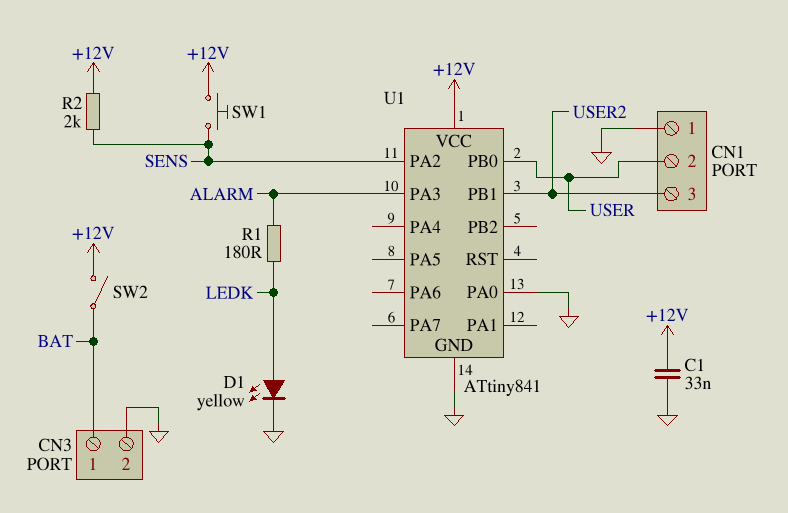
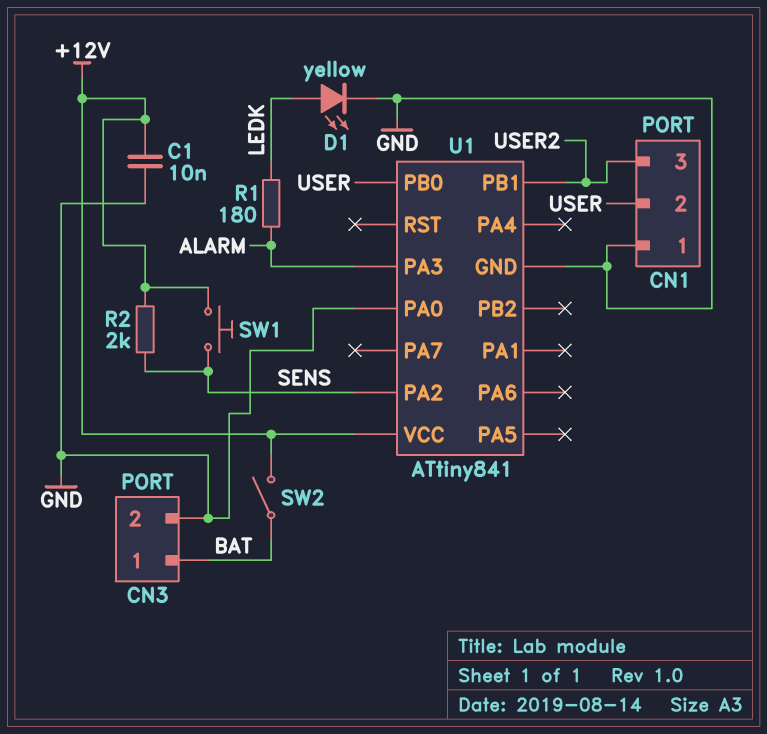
C1: 33nF (+12V, GND) -> 10nF (+12V, GND)

